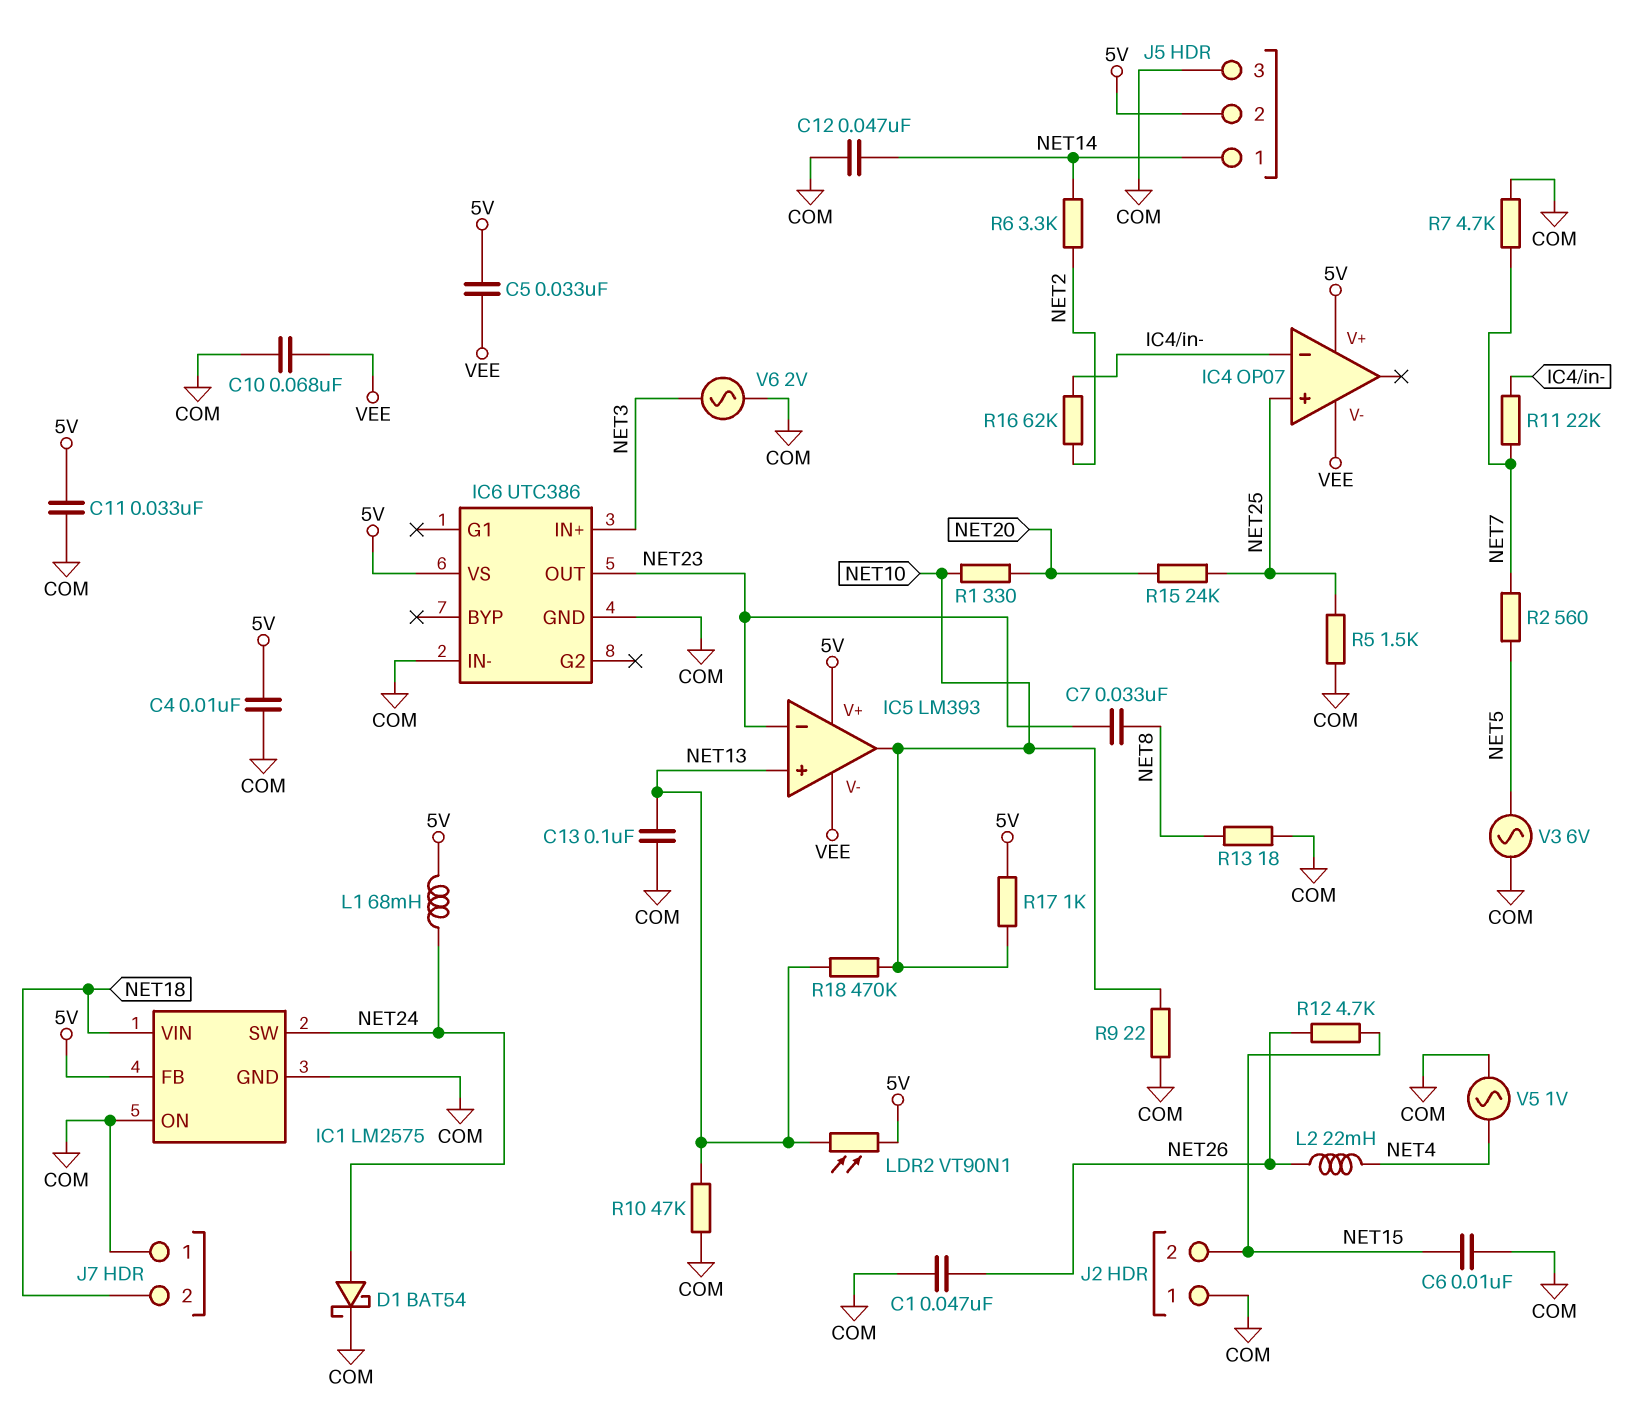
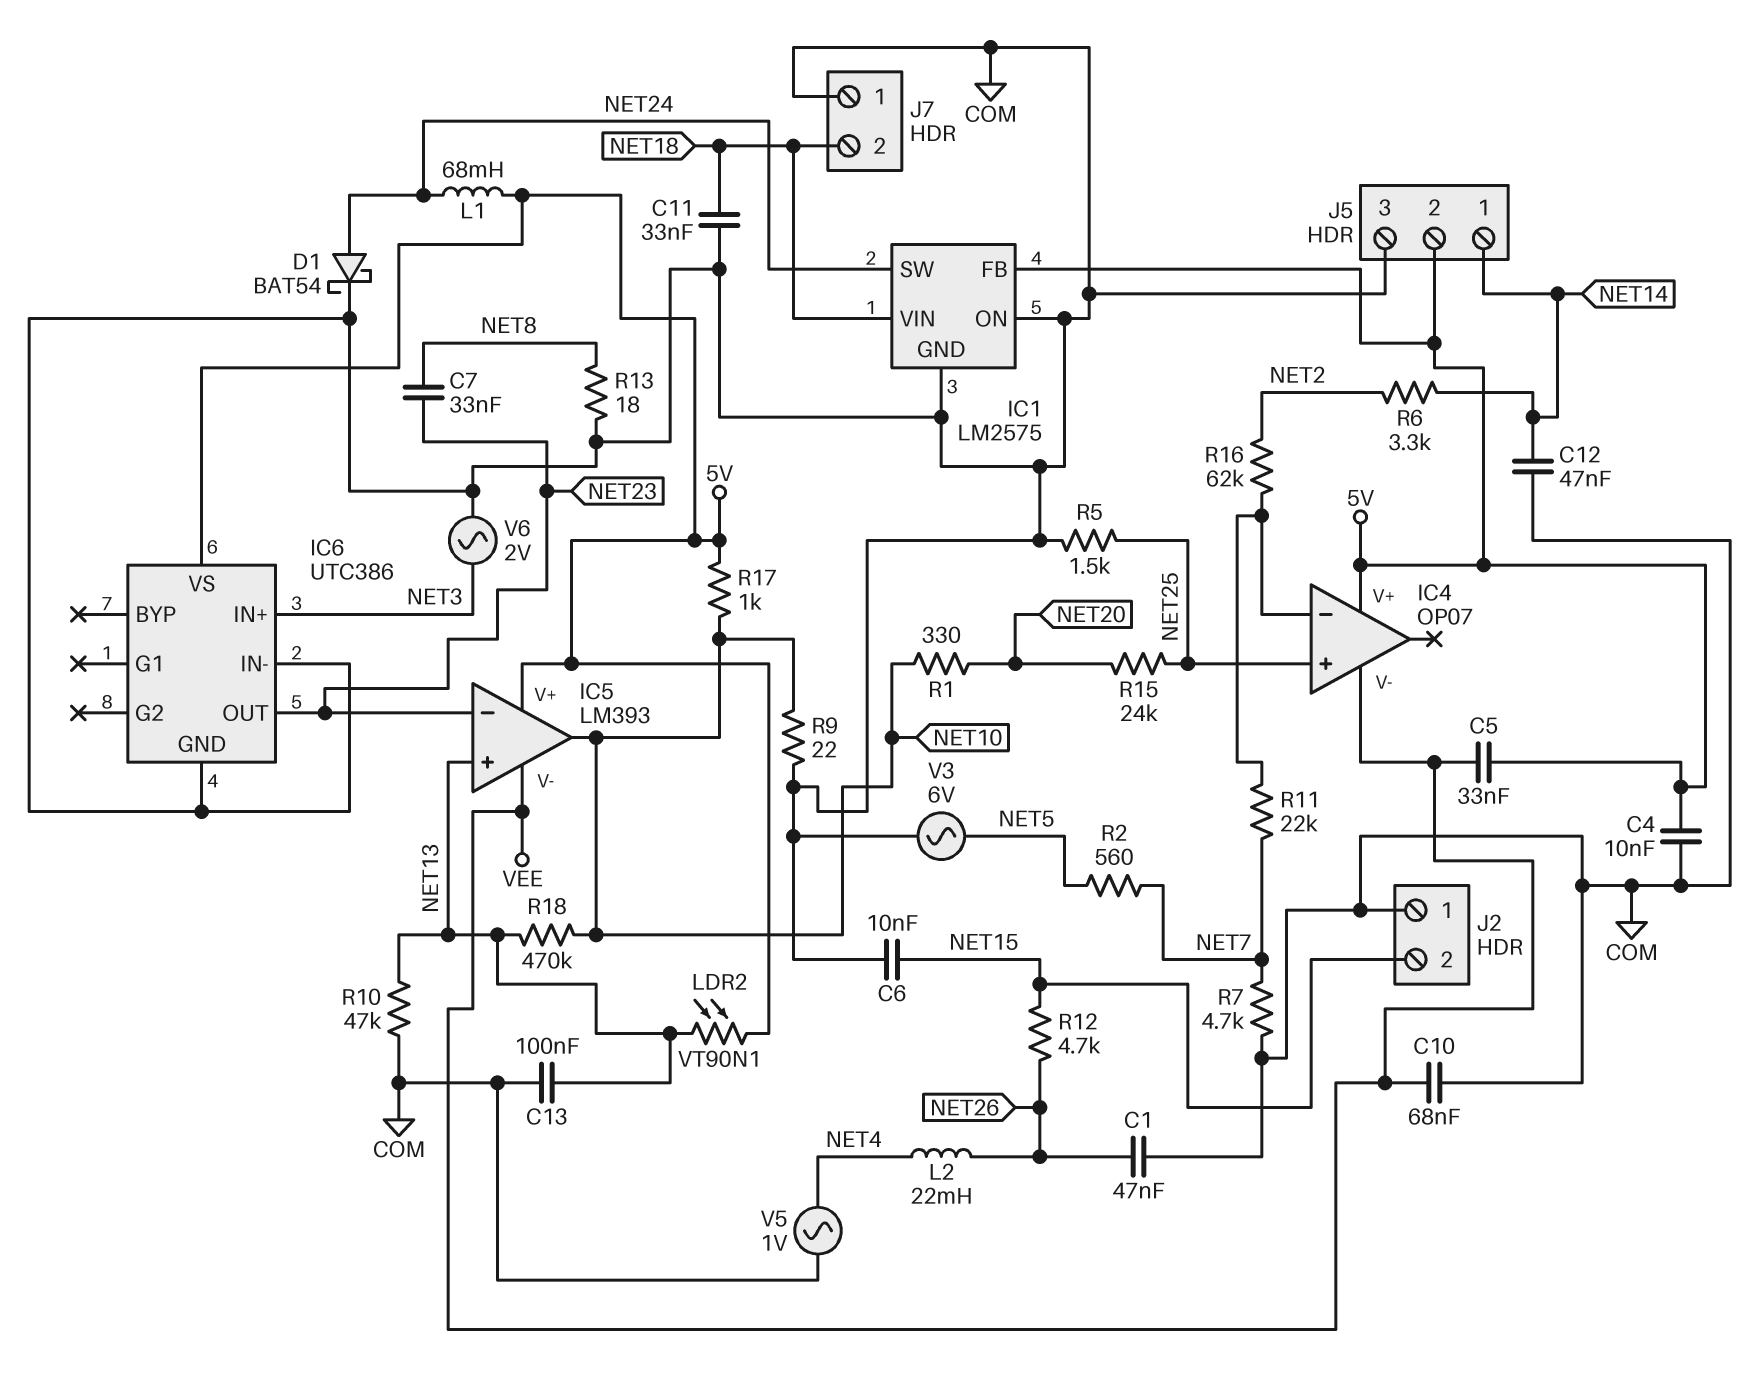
C11: 33nF (5V, COM) -> 33nF (COM, NET18)

